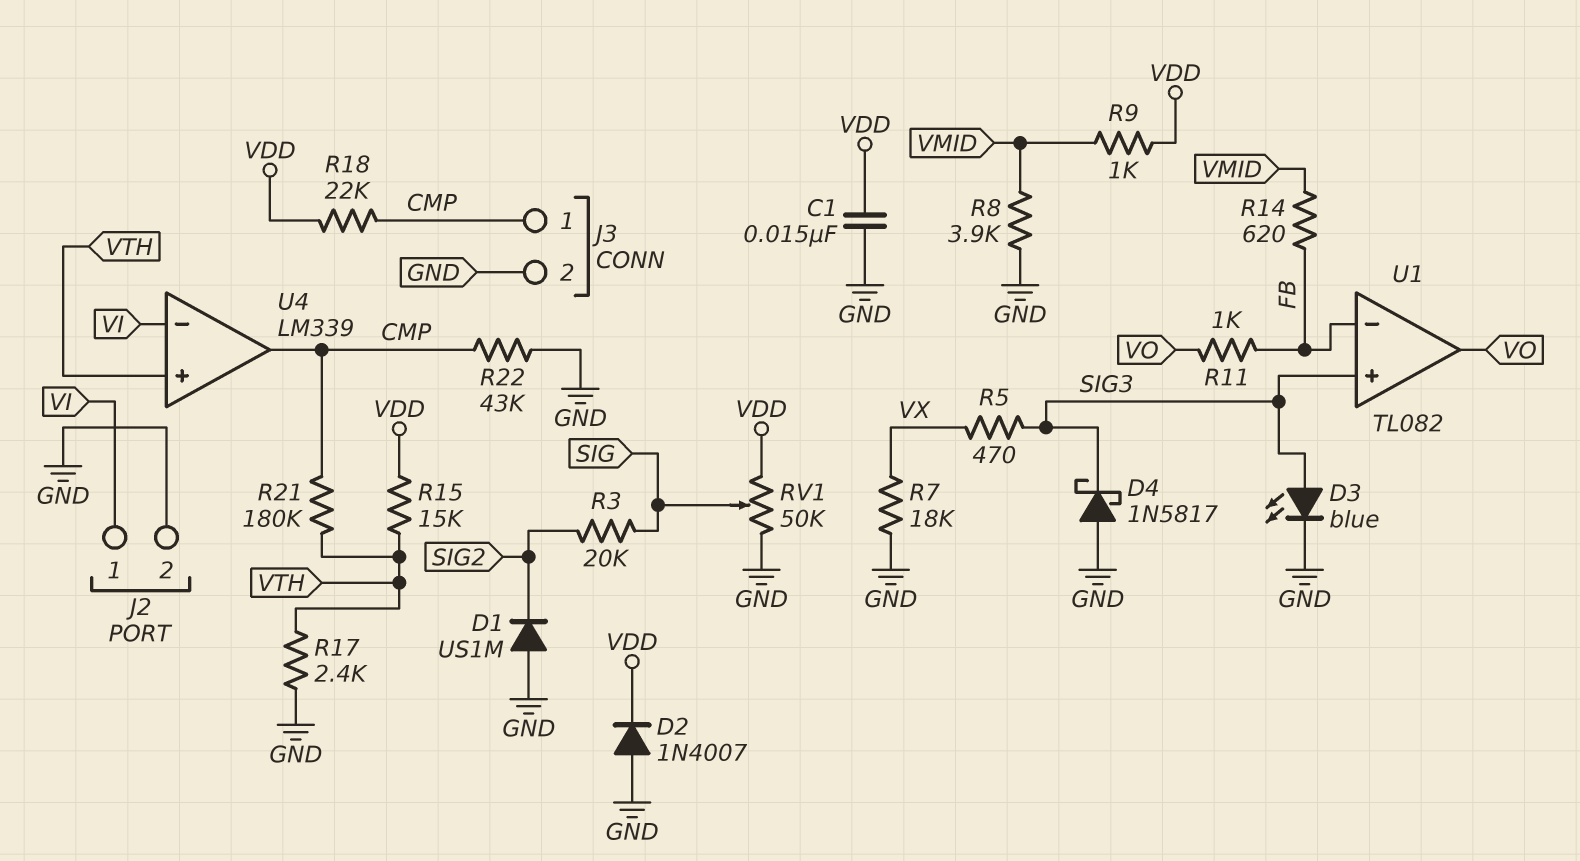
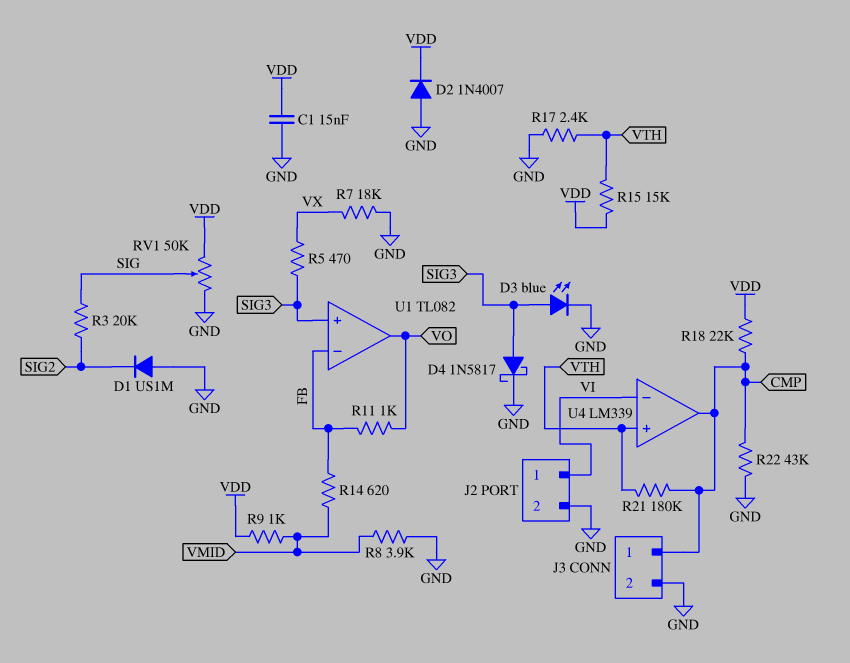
D4: schottky 1N5817 (A GND, K SIG3) -> schottky 1N5817 (A SIG3, K GND)

